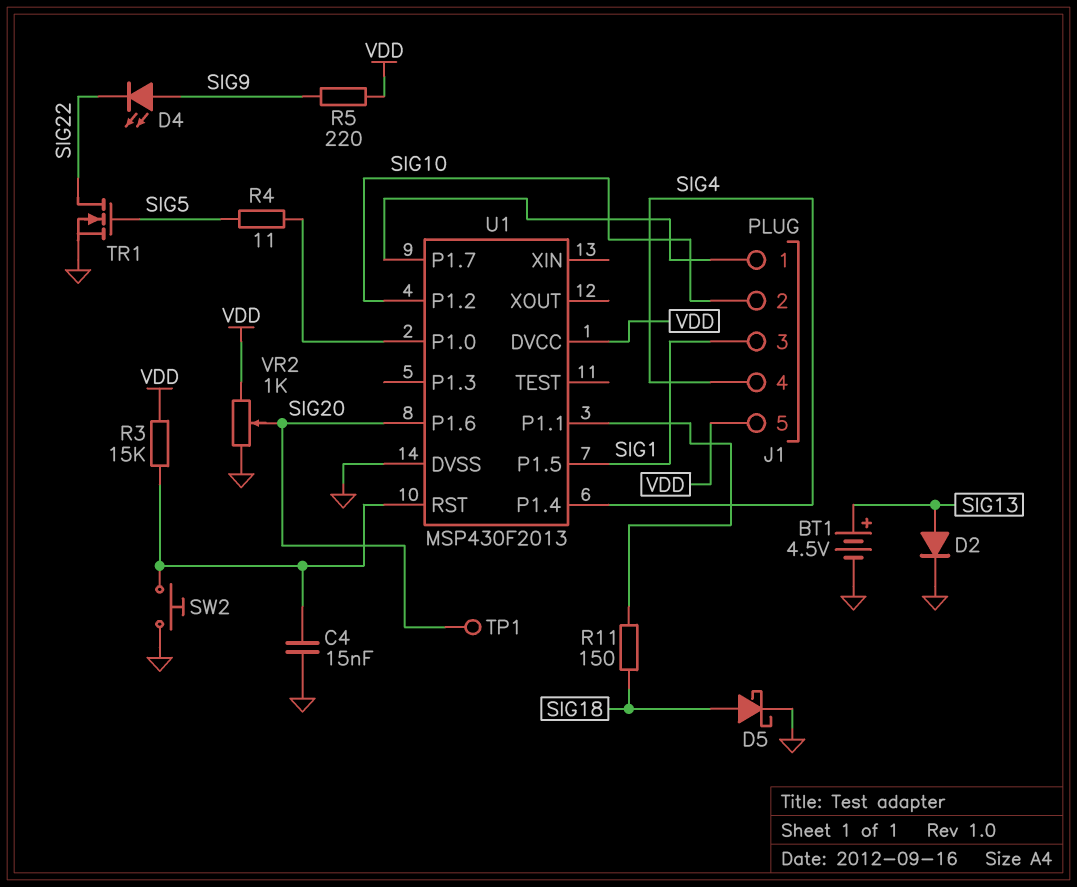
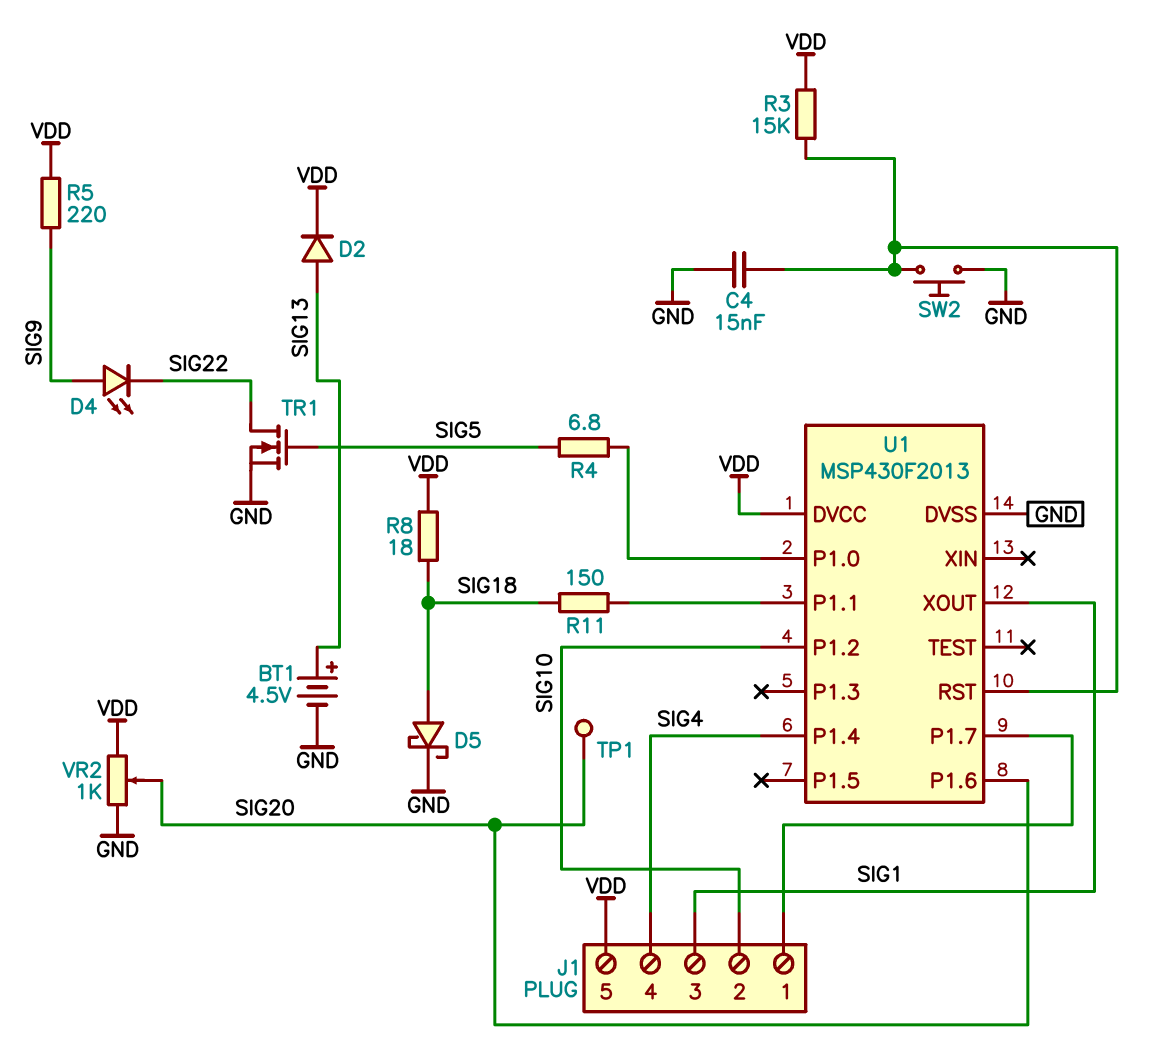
D2: diode (A SIG13, K GND) -> diode (A SIG13, K VDD)
R4: 11 (SIG5, U1/P1.0) -> 6.8 (SIG5, U1/P1.0)
R8: none -> 18 (SIG18, VDD)
U1 pin P1.5: SIG1 -> none
U1 pin XOUT: none -> SIG1

